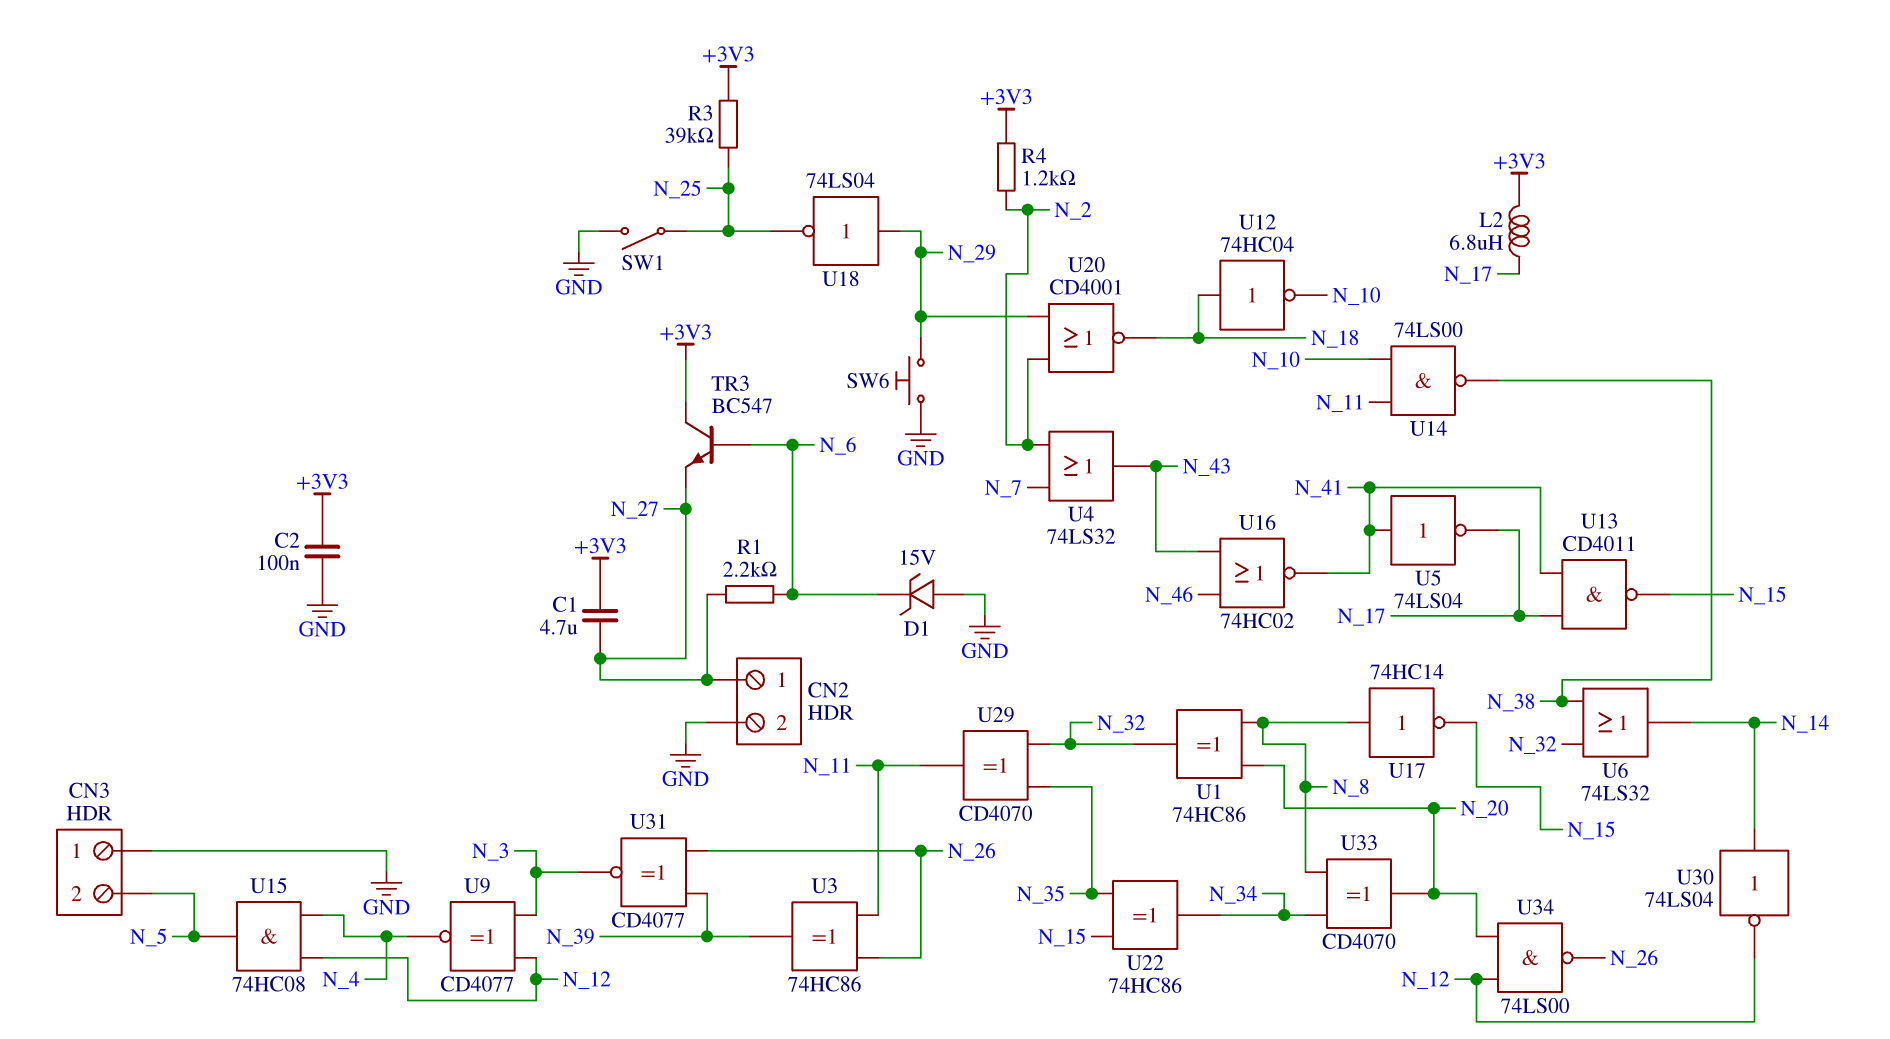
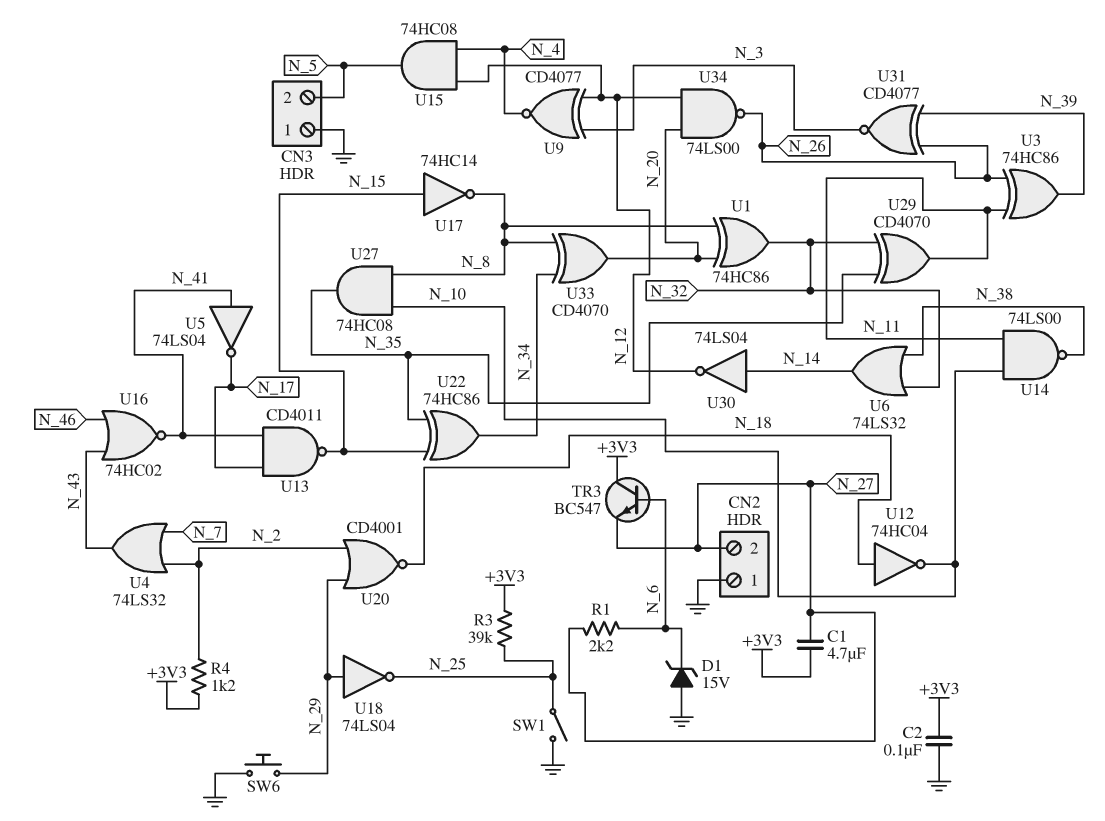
CN2 pin 1: N_27 -> GND
CN2 pin 2: GND -> N_27
L2: 6.8uH (+3V3, N_17) -> none
U17: NOT 74HC14 (in N_8, out N_15) -> NOT 74HC14 (in N_15, out N_8)
U27: none -> AND 74HC08 (in N_8, in N_10, out N_35)

